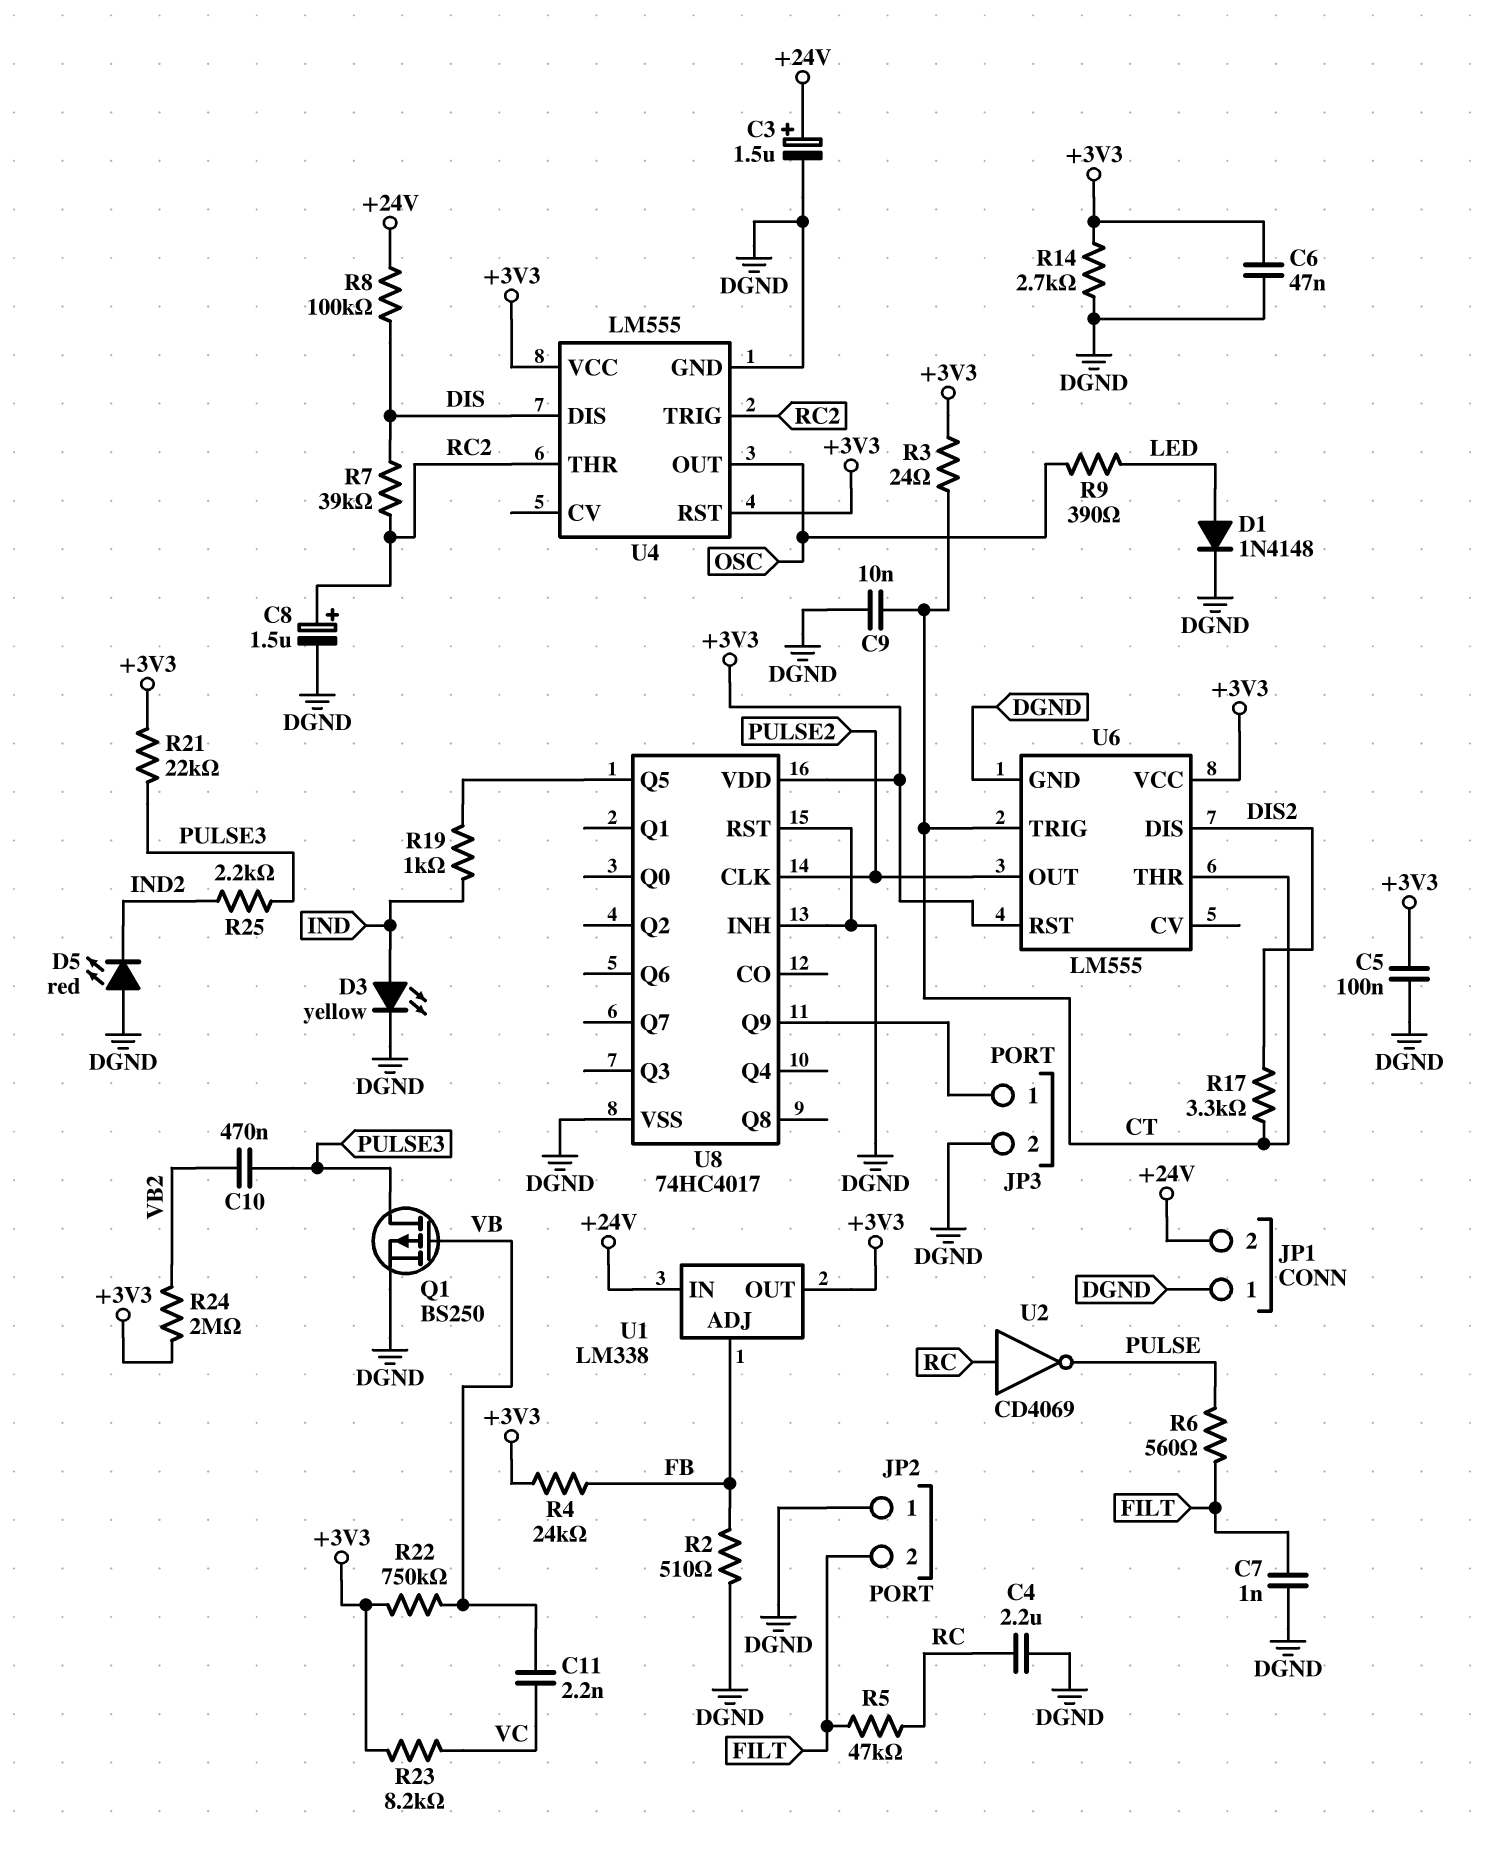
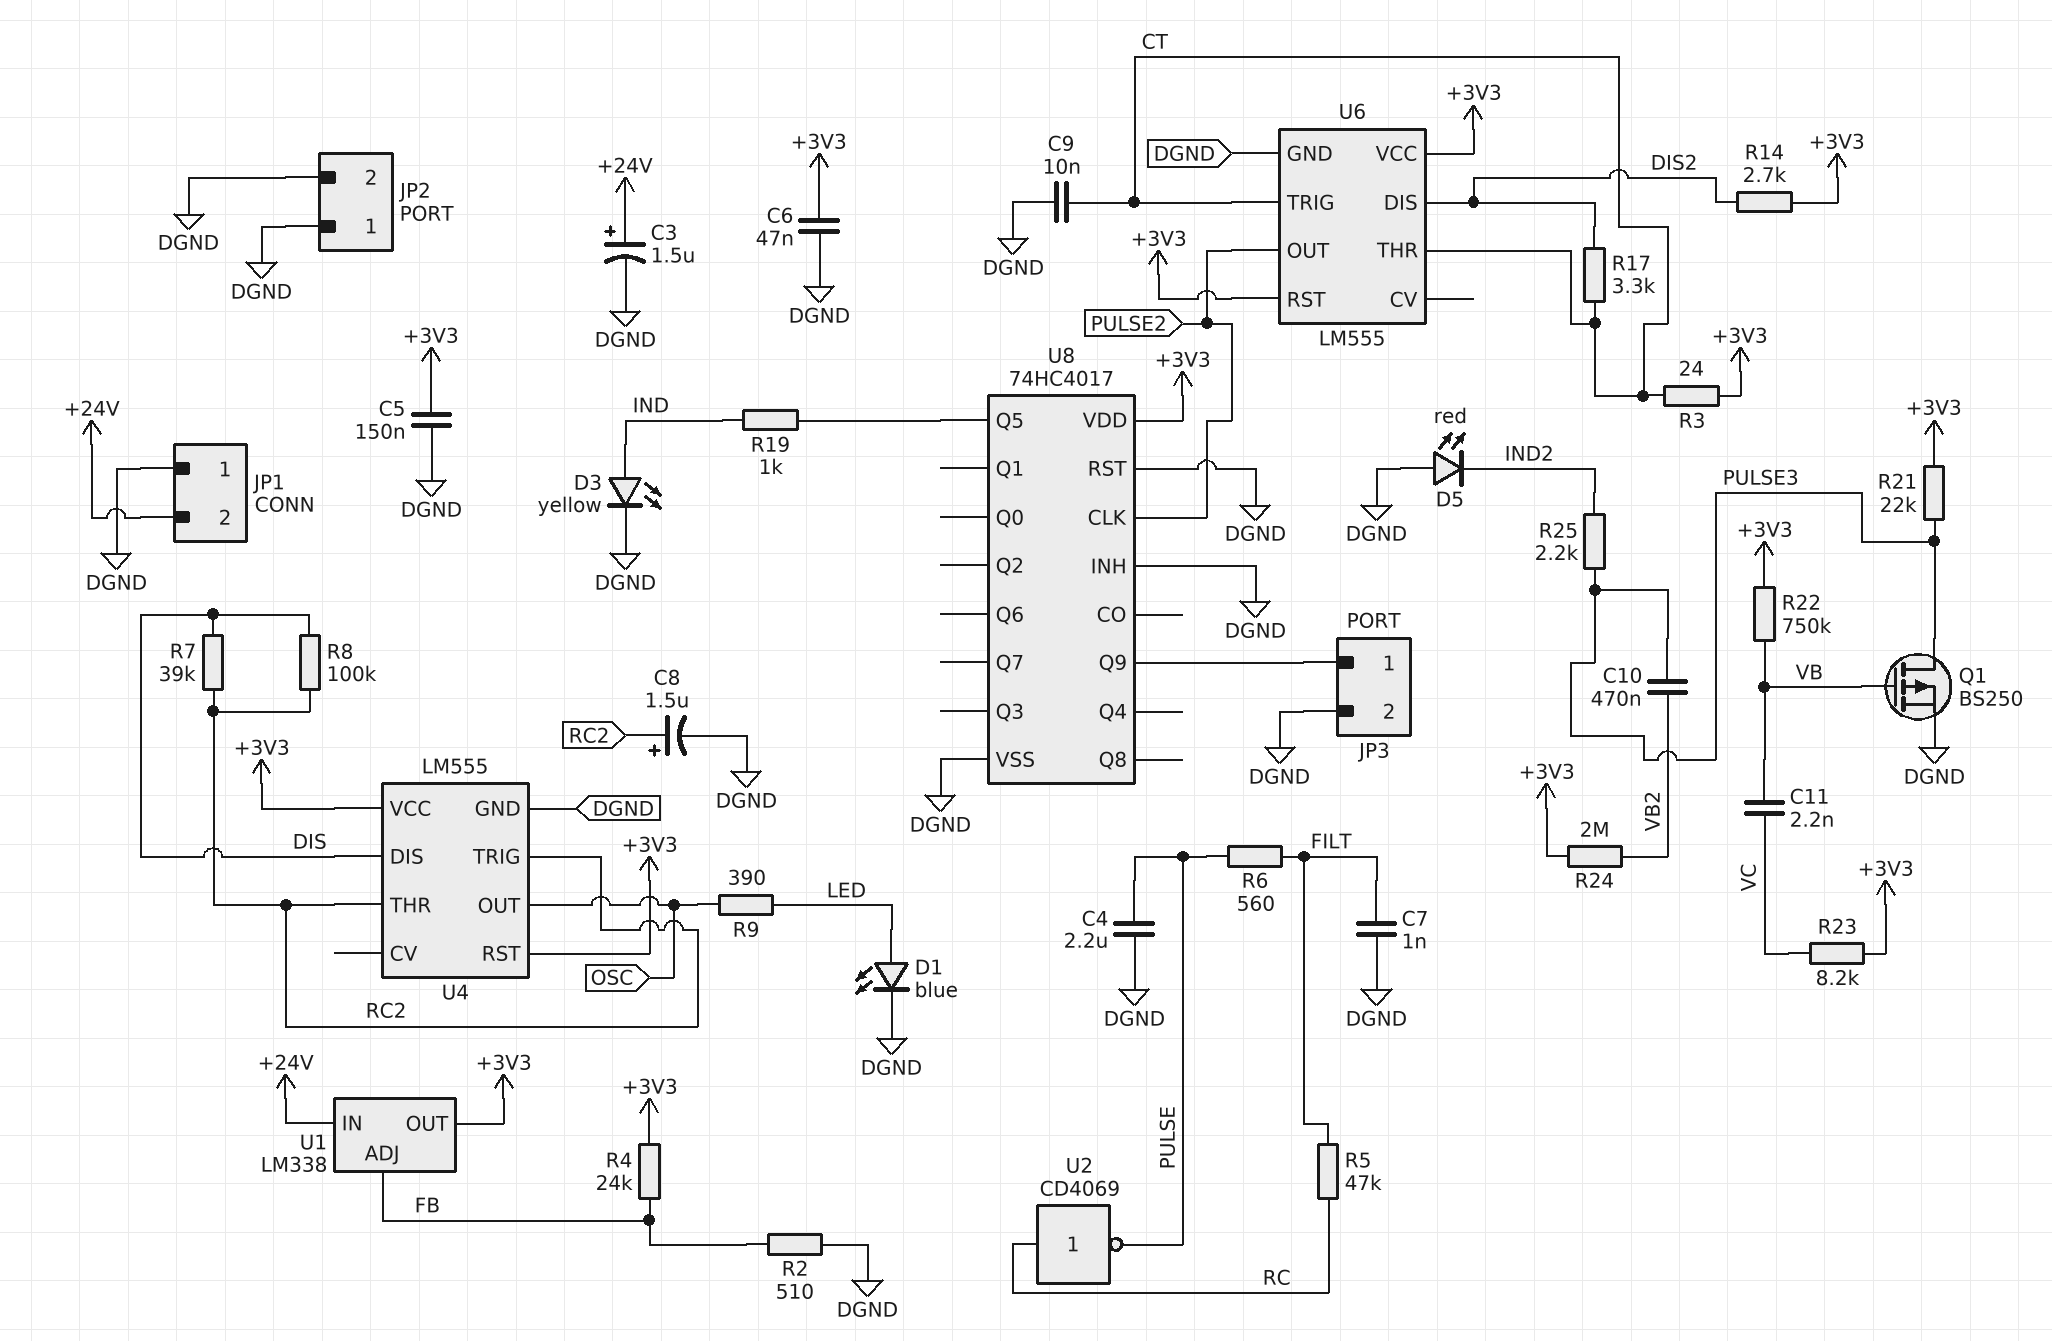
C4: 2.2uF (DGND, RC) -> 2.2uF (DGND, PULSE)
C5: 100nF (+3V3, DGND) -> 150nF (+3V3, DGND)
D1: diode 1N4148 (A LED, K DGND) -> LED blue (A LED, K DGND)
JP2 pin 2: FILT -> DGND
R8: 100k (+24V, DIS) -> 100k (DIS, RC2)
R14: 2.7k (+3V3, DGND) -> 2.7k (+3V3, DIS2)

